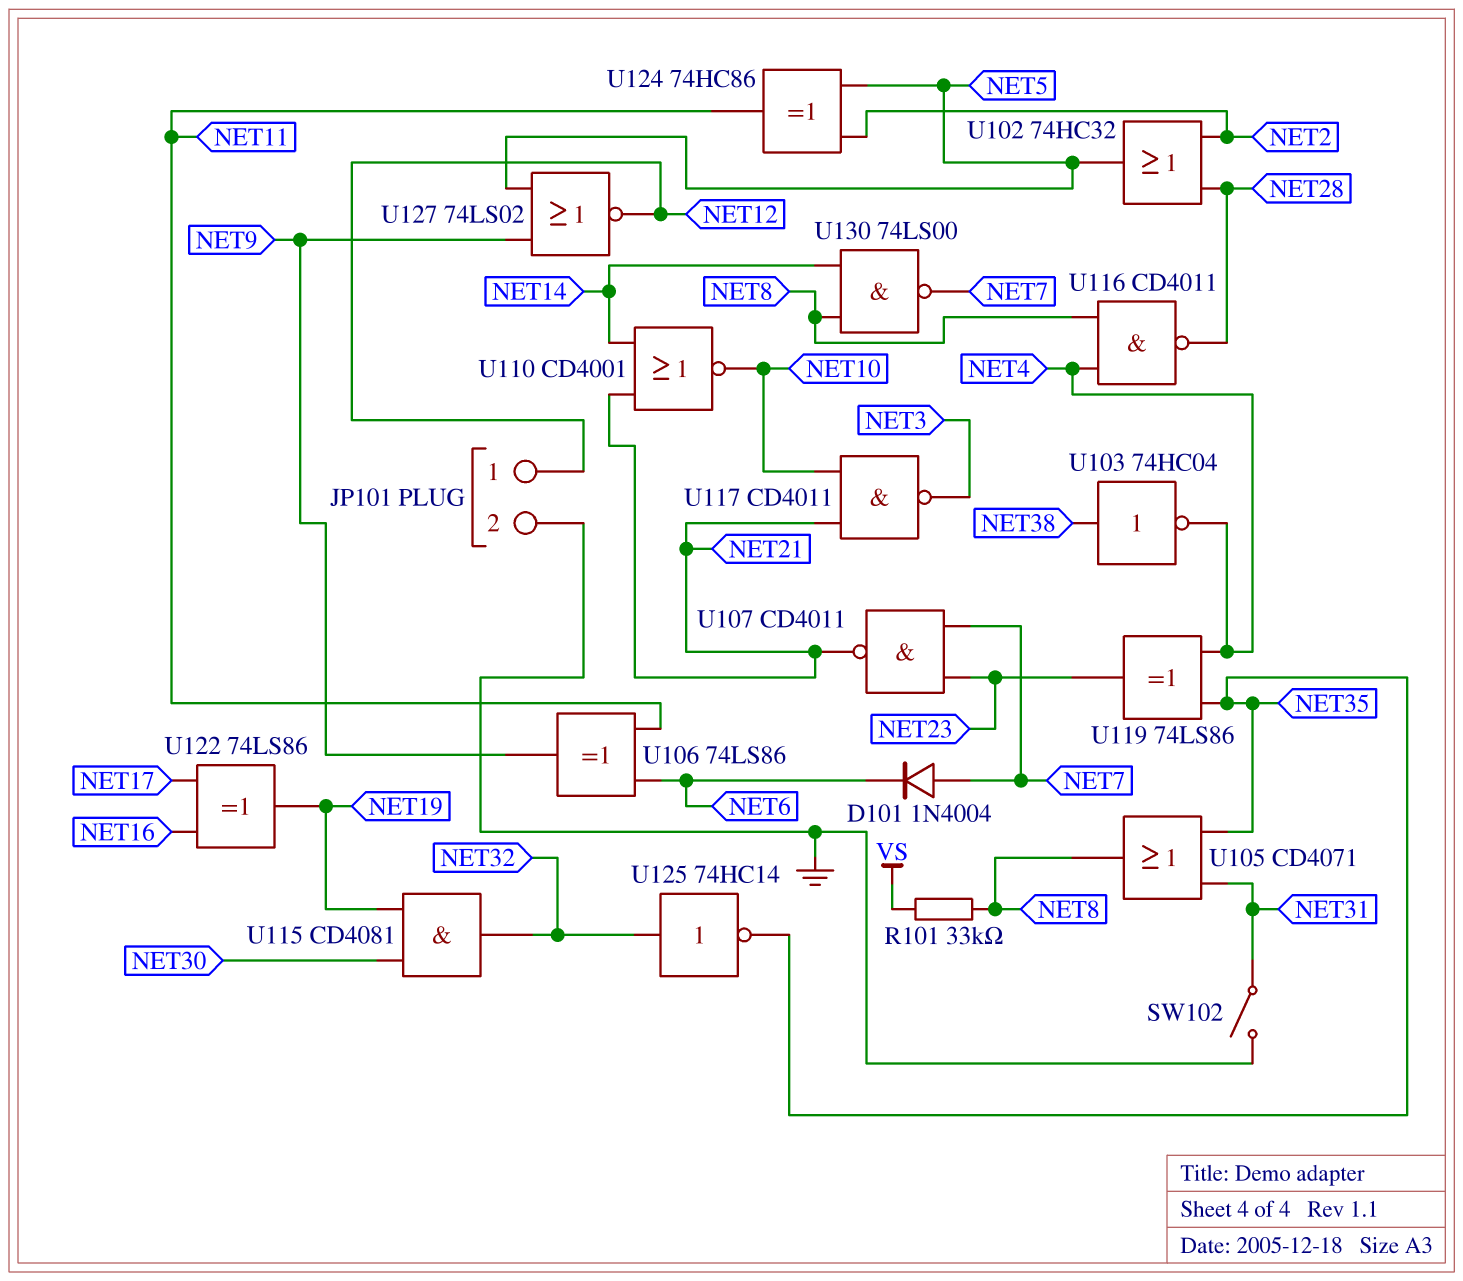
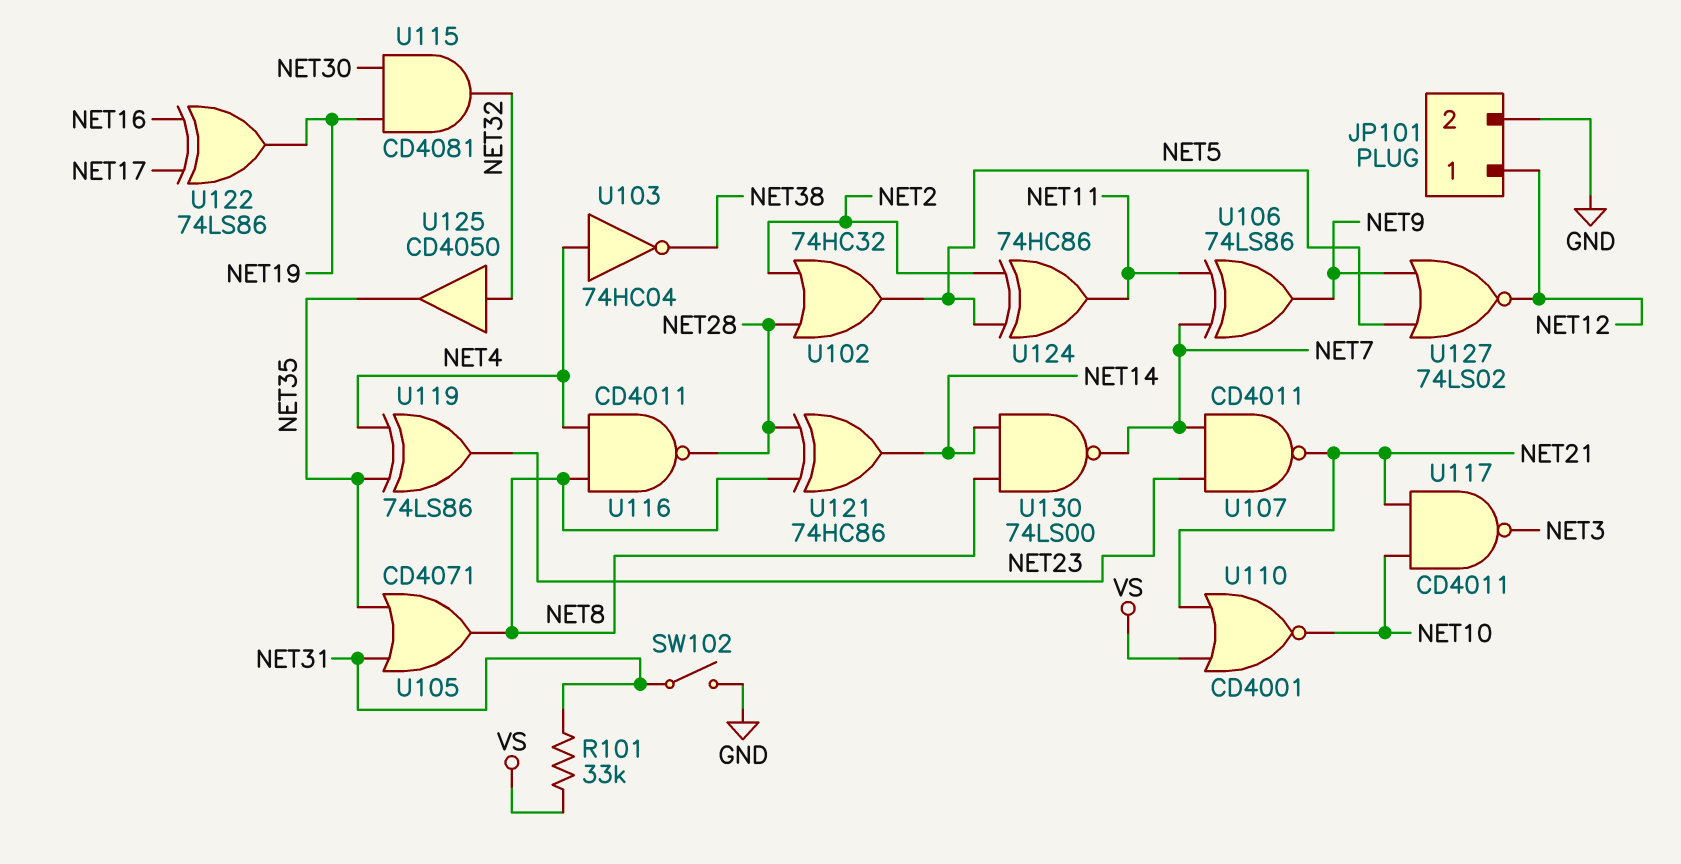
D101: diode 1N4004 (A NET7, K NET6) -> none
R101: 33k (NET8, VS) -> 33k (NET31, VS)
U103: NOT 74HC04 (in NET38, out NET4) -> NOT 74HC04 (in NET4, out NET38)
U106: XOR 74LS86 (in NET6, in NET11, out NET9) -> XOR 74LS86 (in NET7, in NET11, out NET9)
U110: NOR CD4001 (in NET14, in NET21, out NET10) -> NOR CD4001 (in NET21, in VS, out NET10)
U121: none -> XOR 74HC86 (in NET8, in NET28, out NET14)
U125: NOT 74HC14 (in NET32, out NET35) -> buffer CD4050 (in NET32, out NET35)

